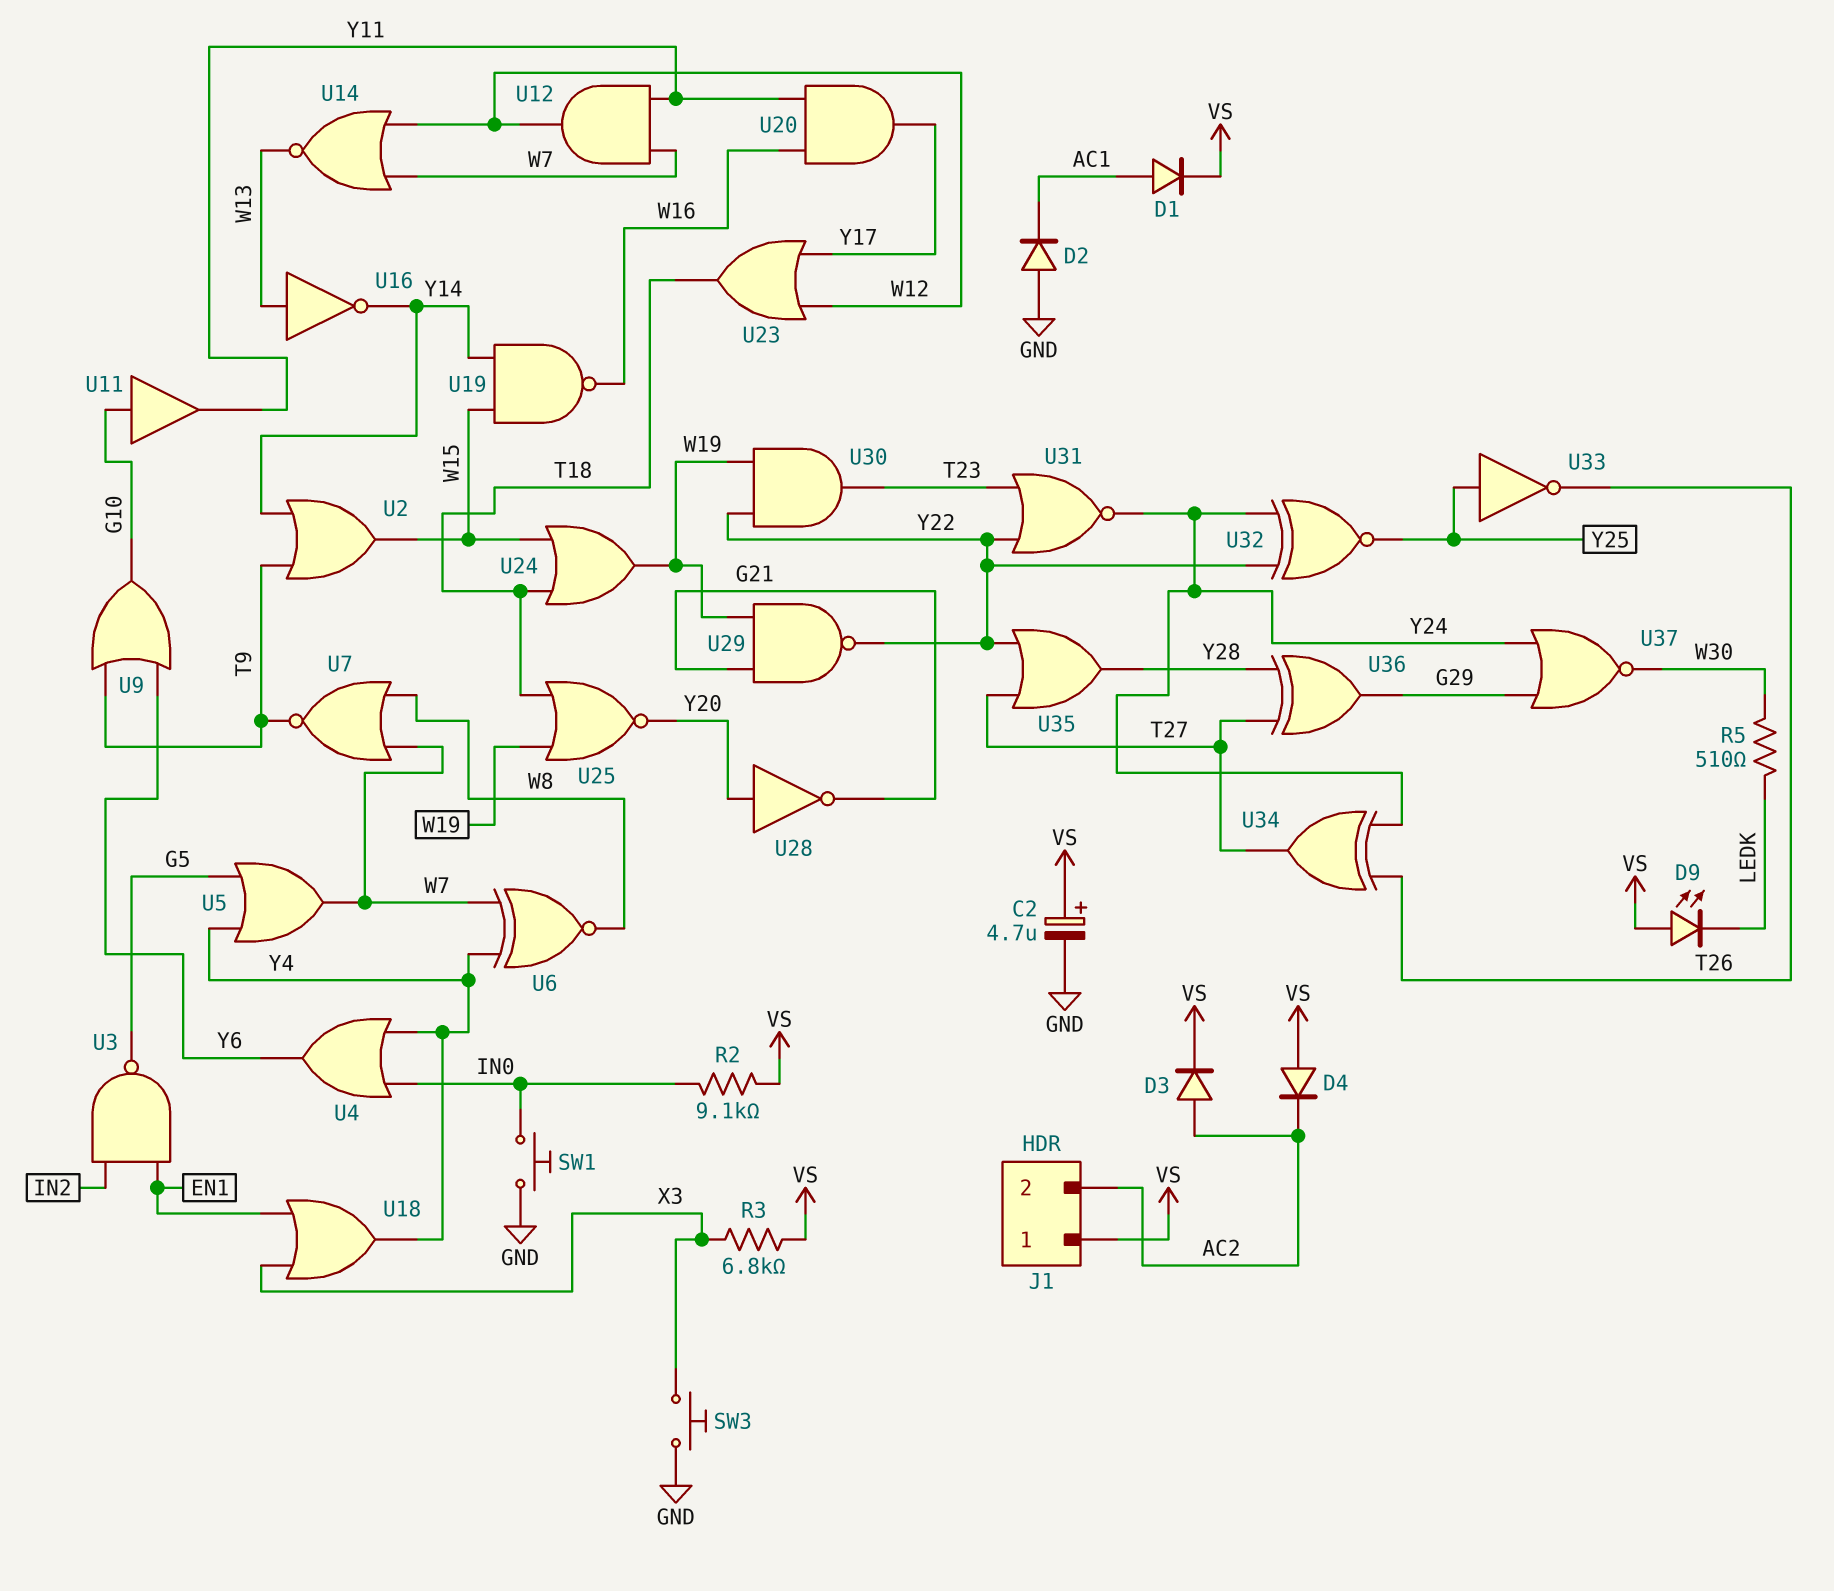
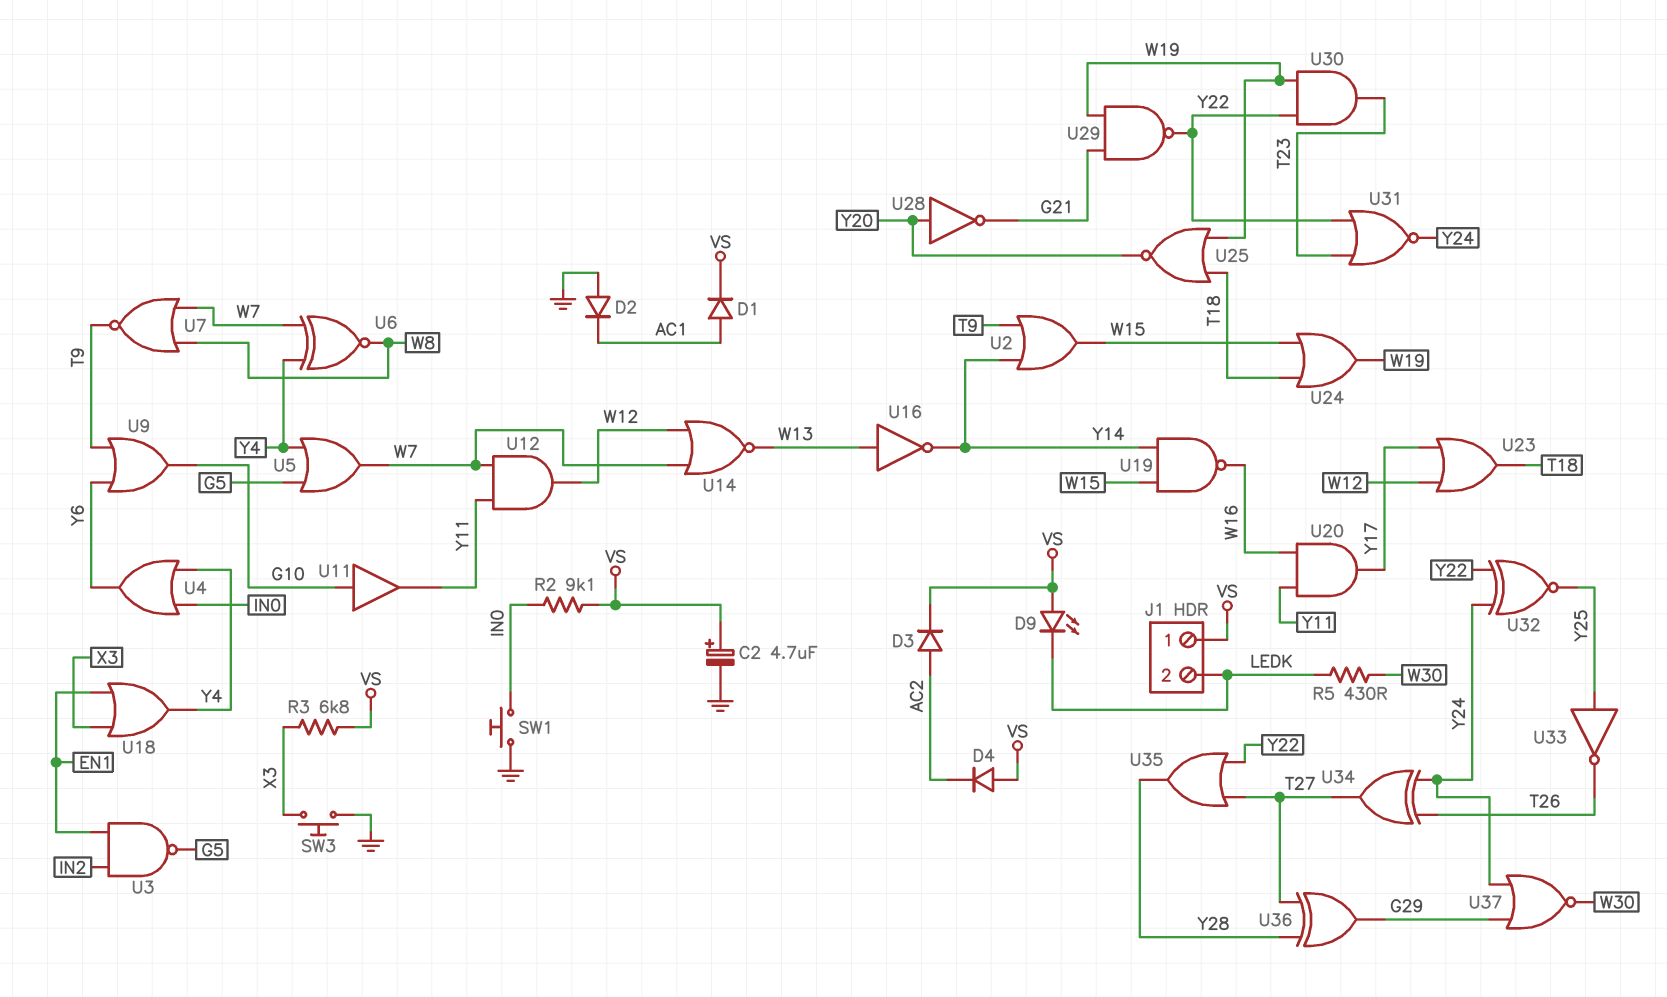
J1 pin 2: AC2 -> LEDK
R5: 510 (LEDK, W30) -> 430 (LEDK, W30)

